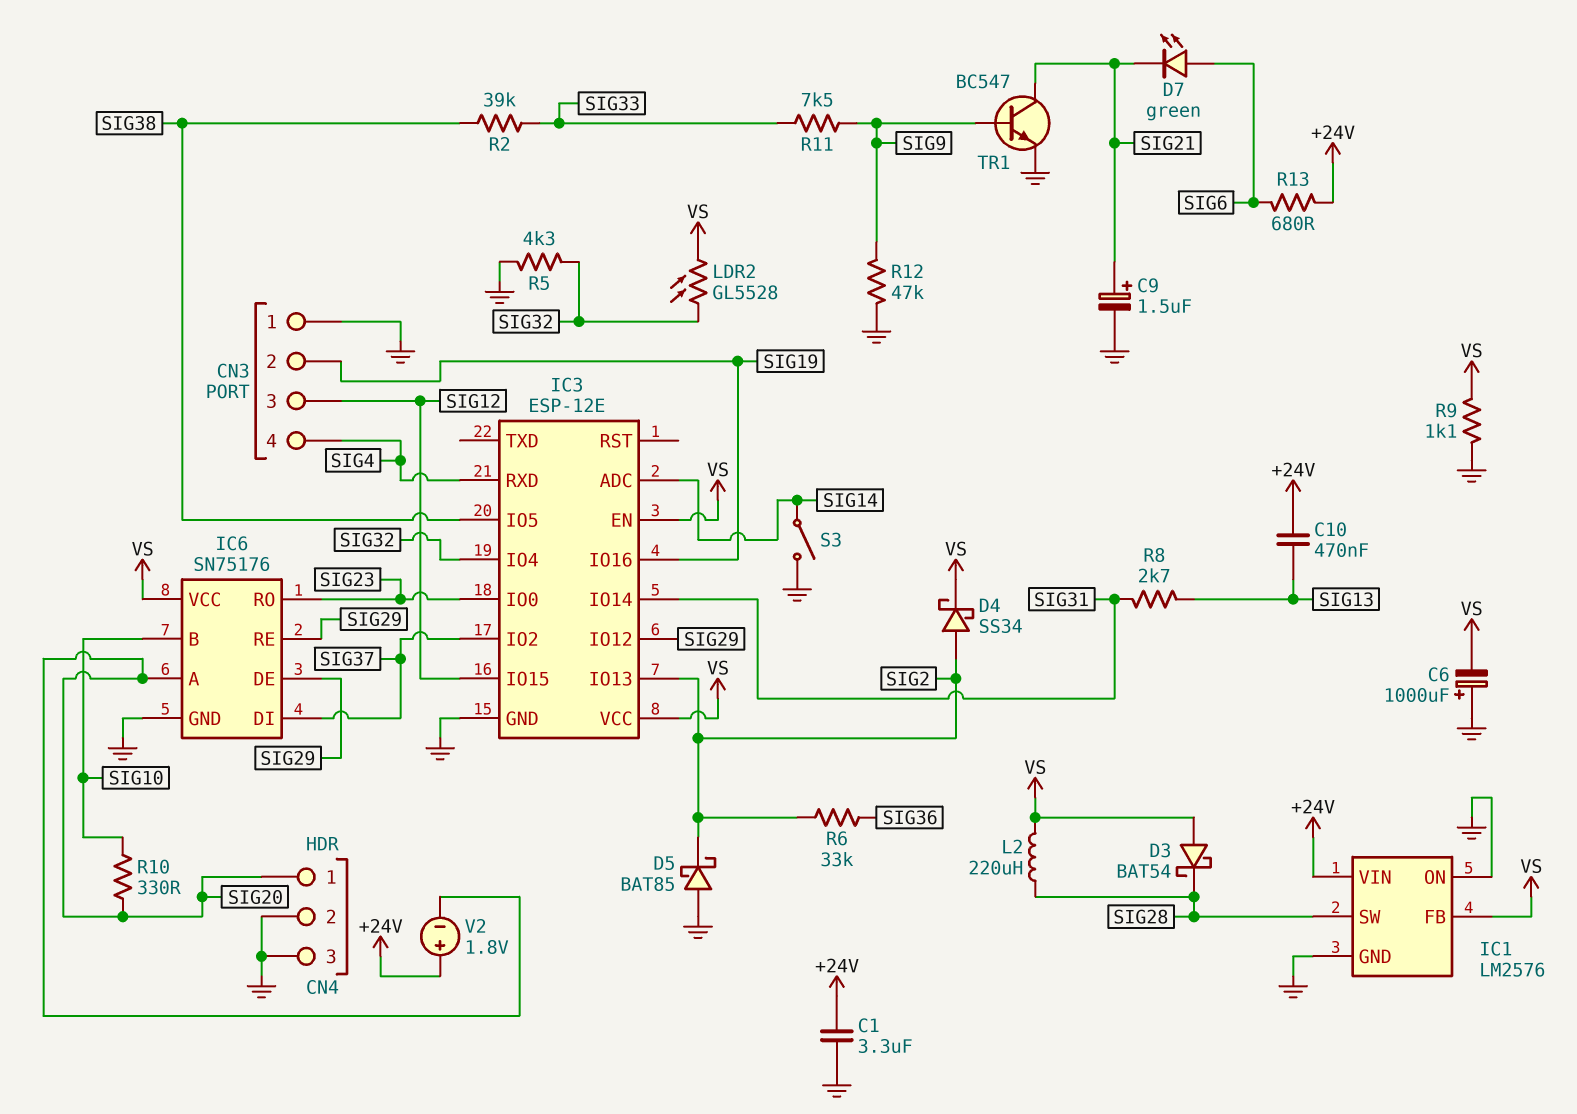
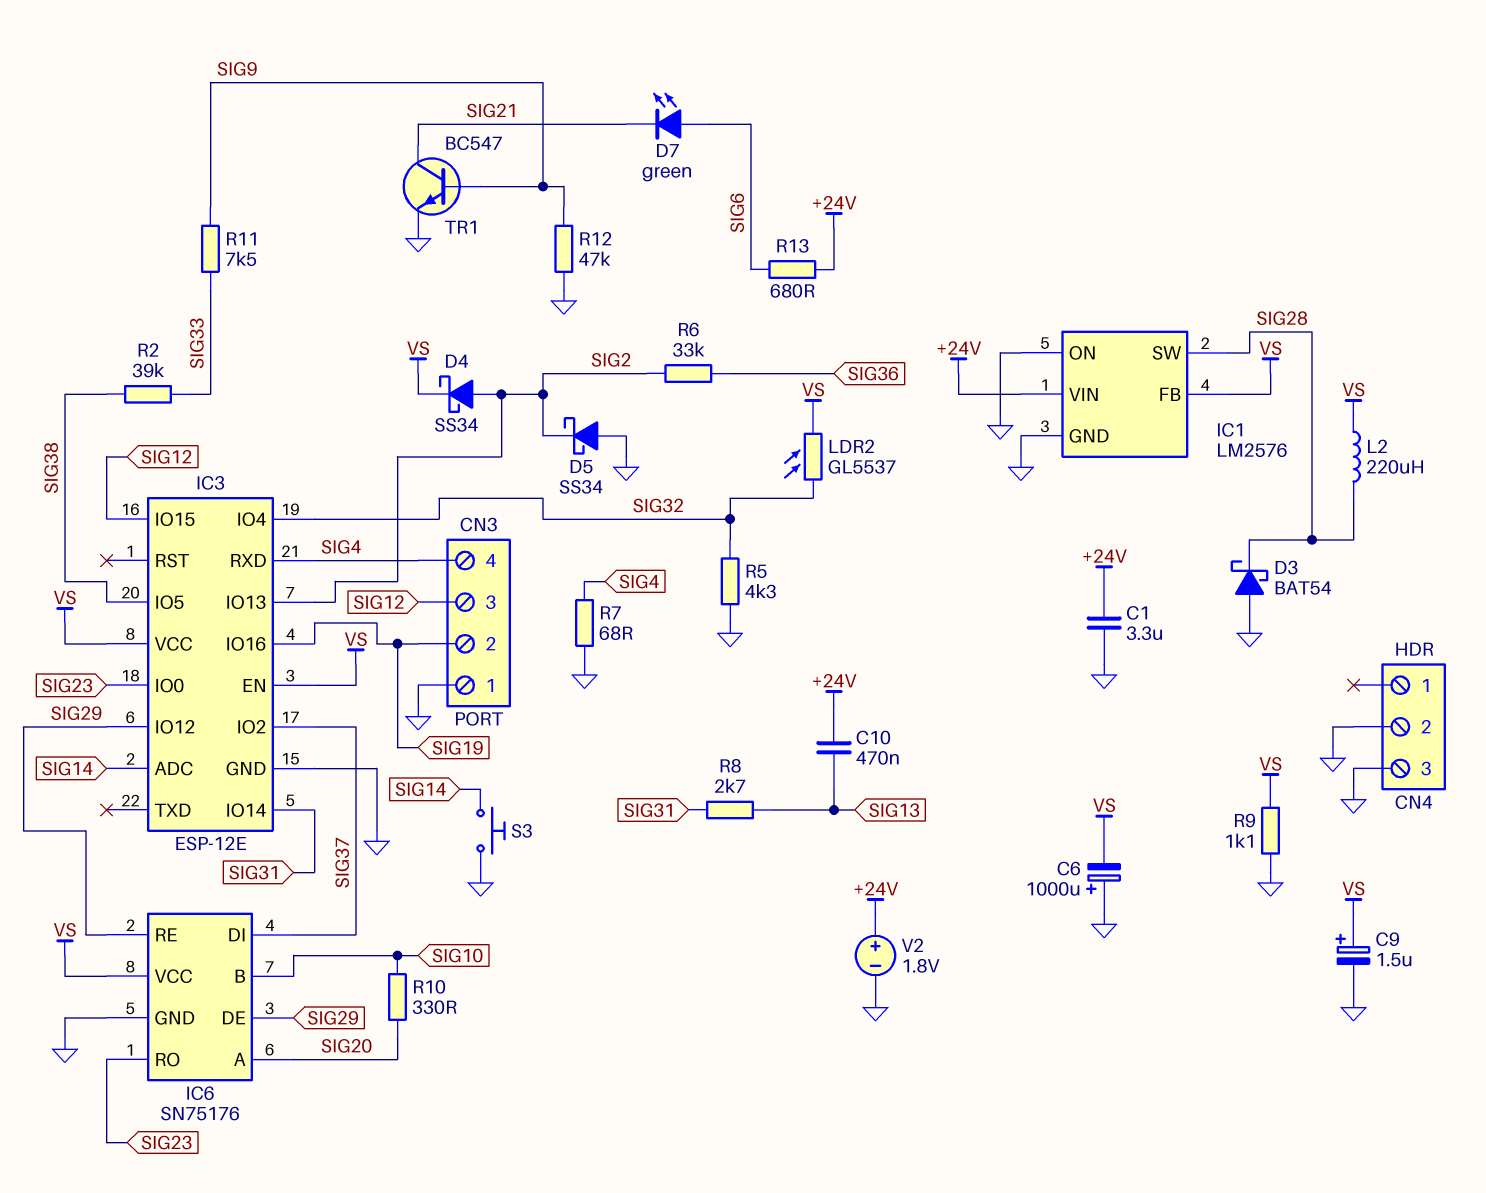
C9: 1.5uF (plus SIG21, minus GND) -> 1.5uF (plus VS, minus GND)
CN4 pin 1: SIG20 -> none
D3: schottky BAT54 (A VS, K SIG28) -> schottky BAT54 (A GND, K SIG28)
D5: schottky BAT85 (A GND, K SIG2) -> schottky SS34 (A GND, K SIG2)
LDR2: GL5528 (SIG32, VS) -> GL5537 (SIG32, VS)
R7: none -> 68 (GND, SIG4)
S3: switch (GND, SIG14) -> button (GND, SIG14)
V2: 1.8V (plus +24V, minus SIG20) -> 1.8V (plus +24V, minus GND)

